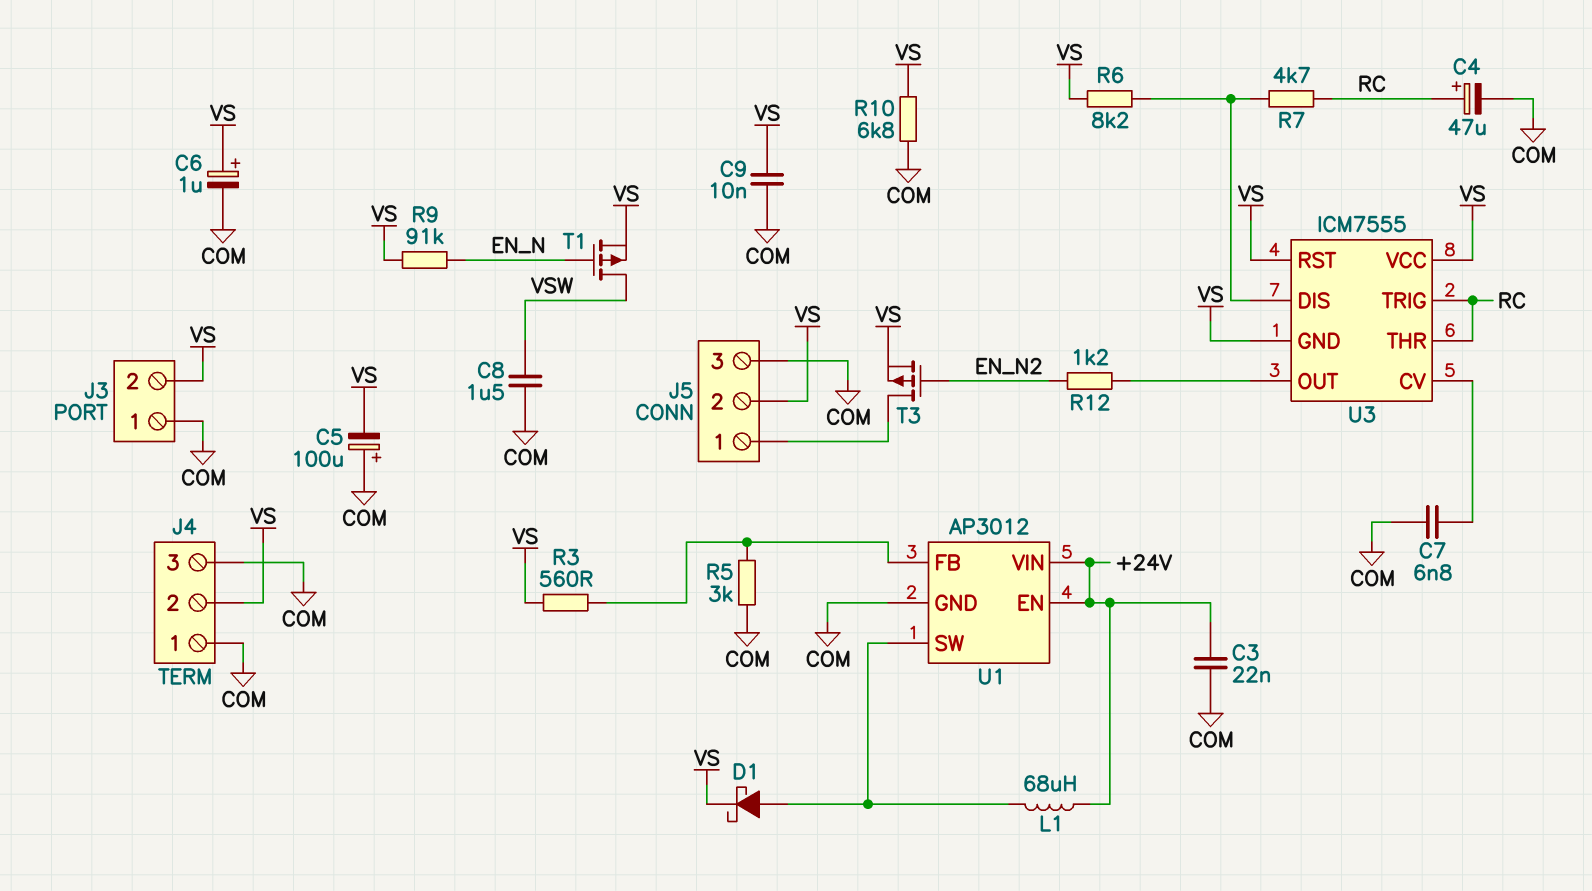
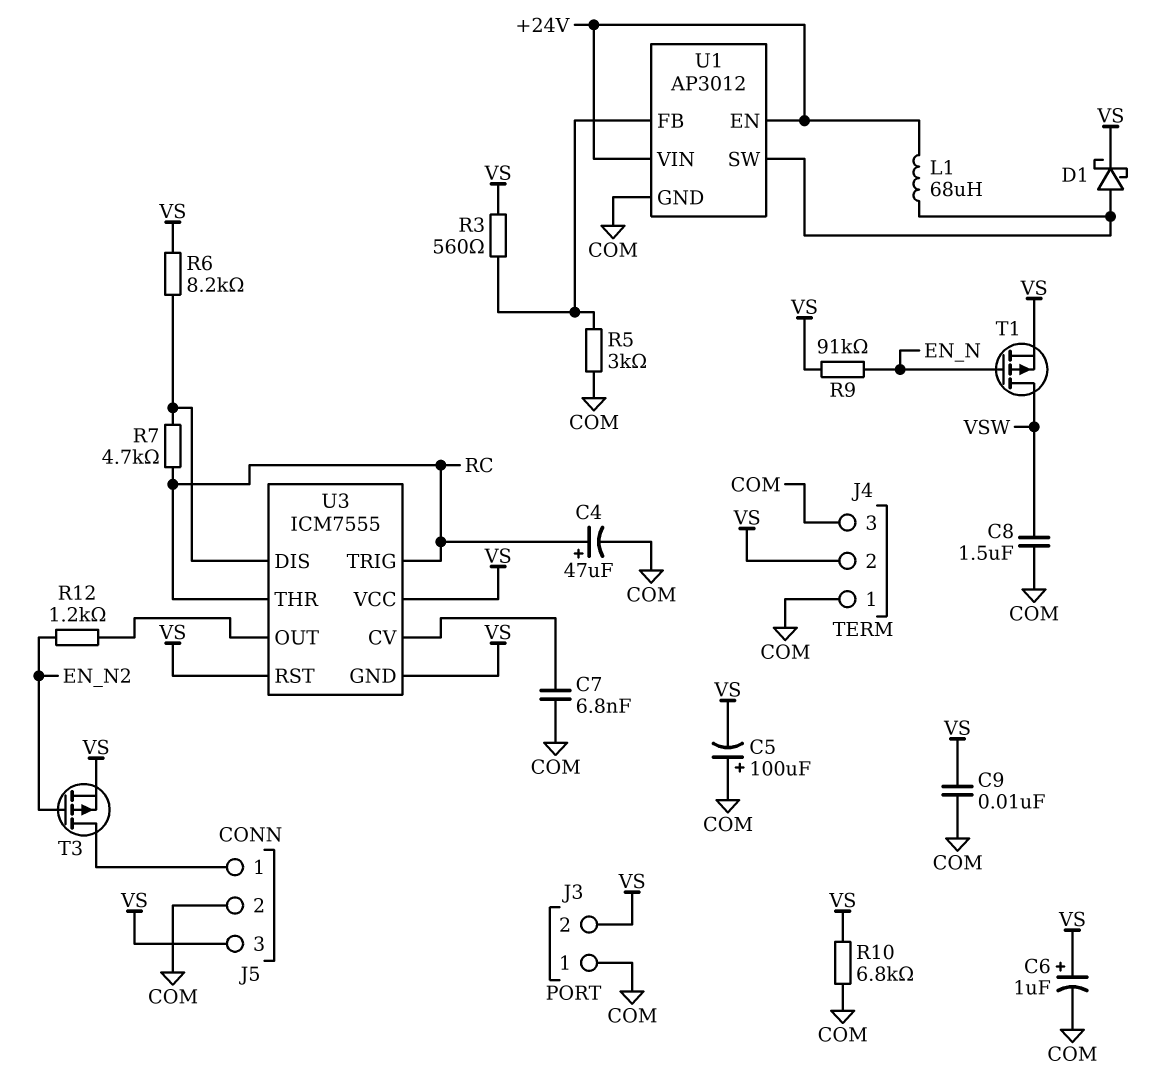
C3: 22nF (+24V, COM) -> none
J5 pin 2: VS -> COM
J5 pin 3: COM -> VS

